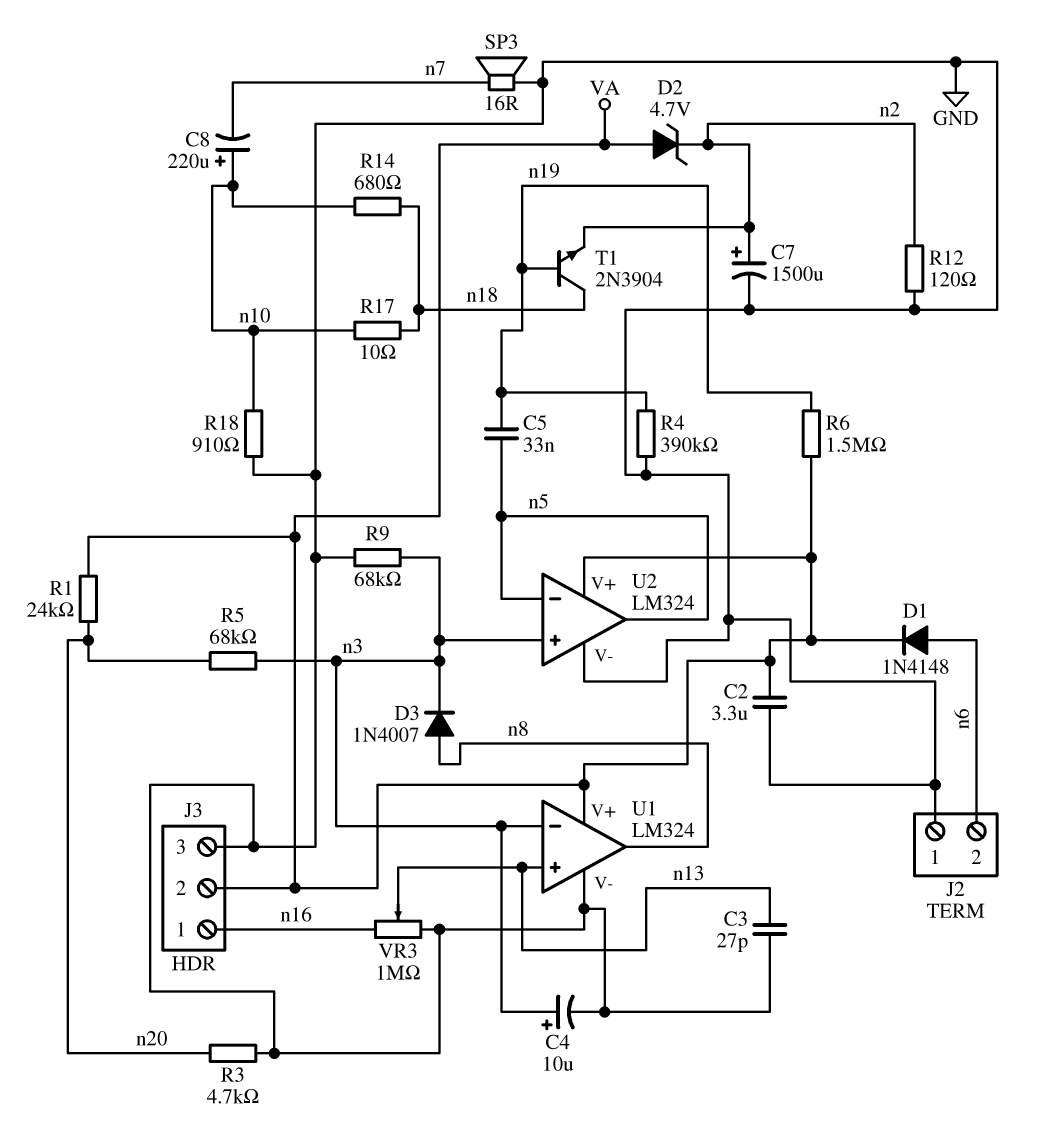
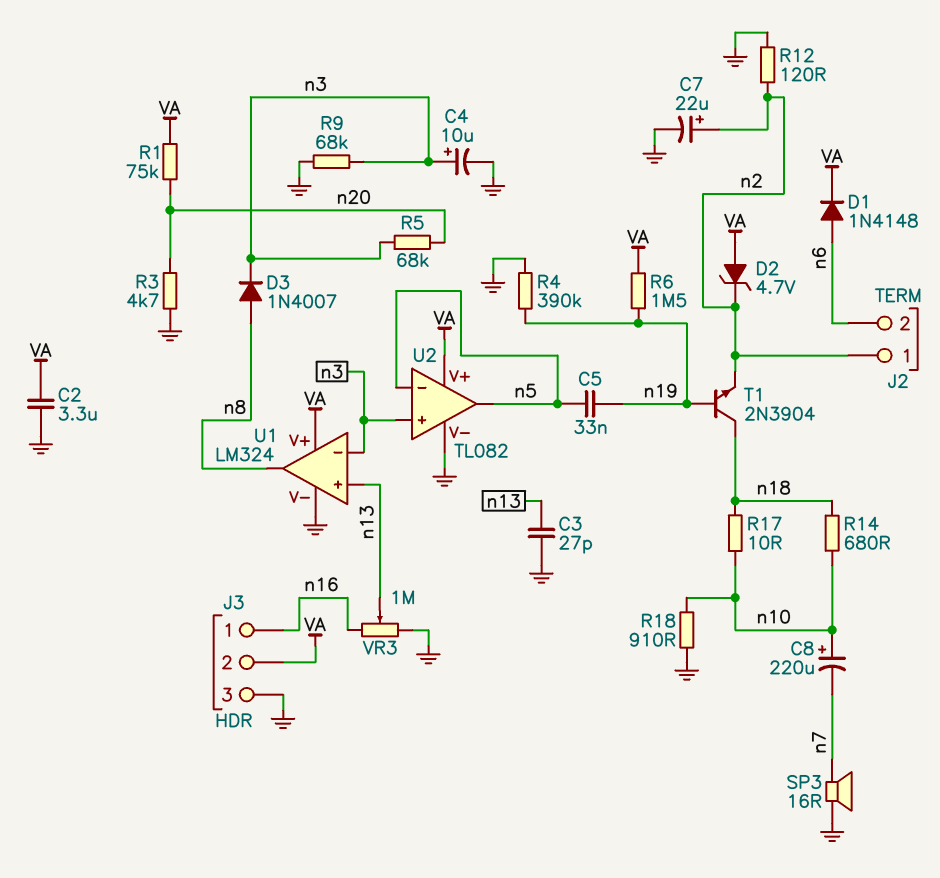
C7: 1500uF (plus n2, minus GND) -> 22uF (plus n2, minus GND)
J2 pin 1: GND -> n2
R1: 24k (VA, n20) -> 75k (VA, n20)
U2: LM324 -> TL082

